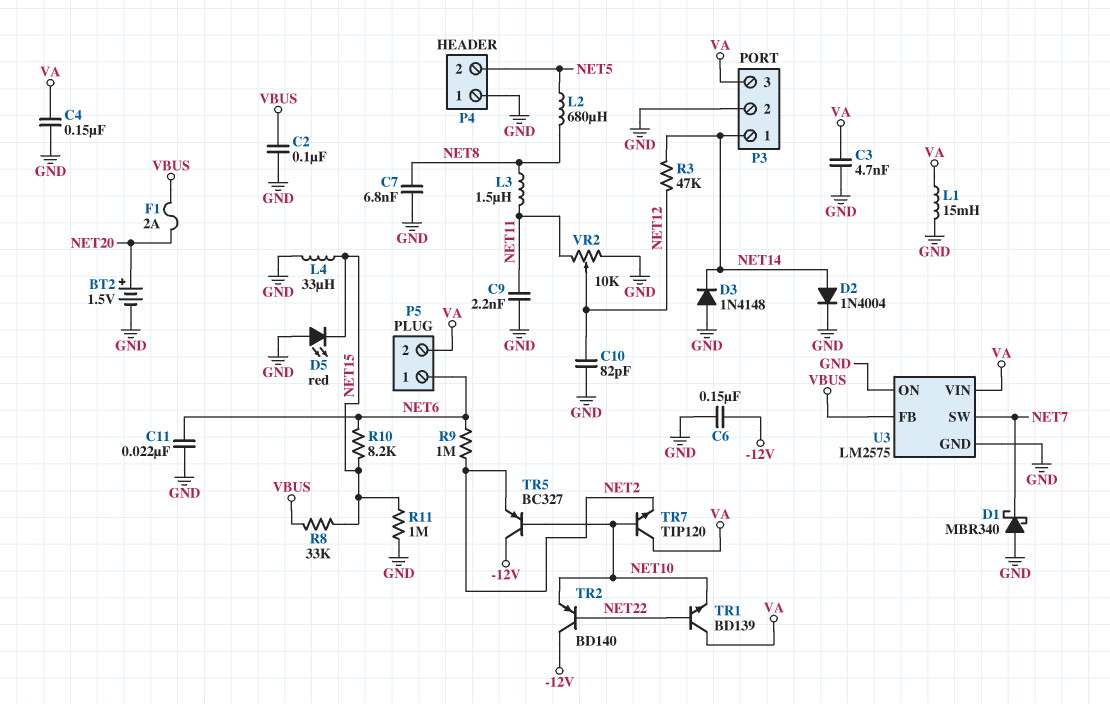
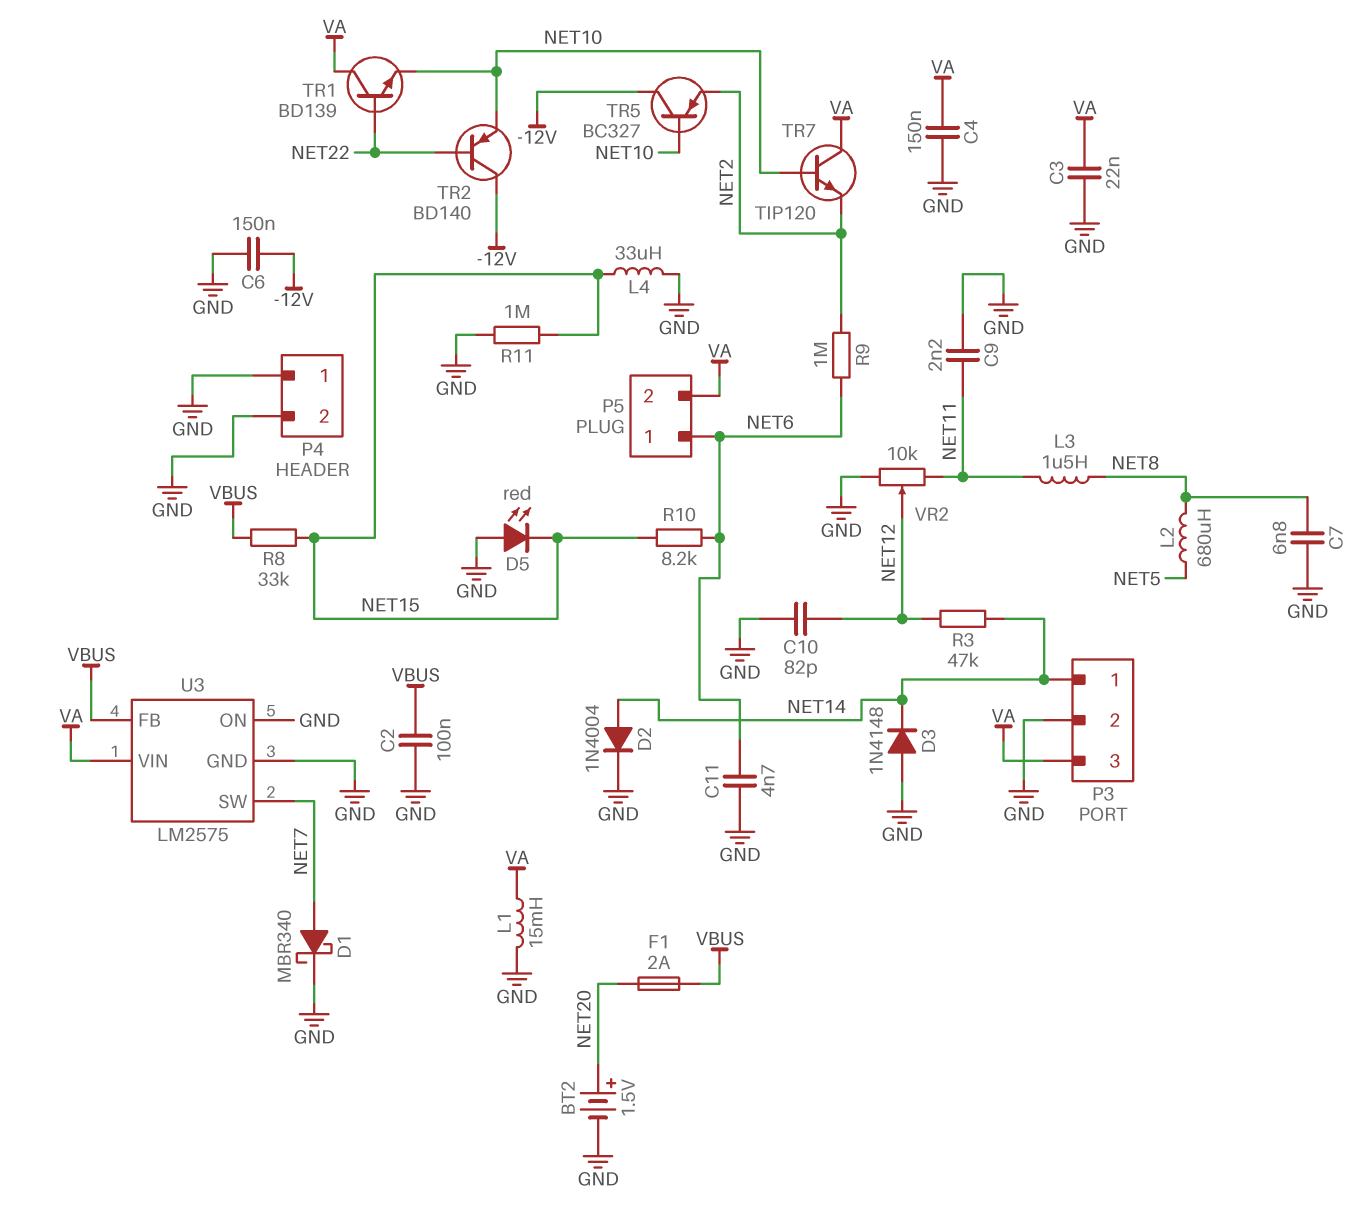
C3: 4.7nF (GND, VA) -> 22nF (GND, VA)
C11: 22nF (GND, NET6) -> 4.7nF (GND, NET6)
D1: schottky MBR340 (A GND, K NET7) -> schottky MBR340 (A NET7, K GND)
P4 pin 2: NET5 -> GND

